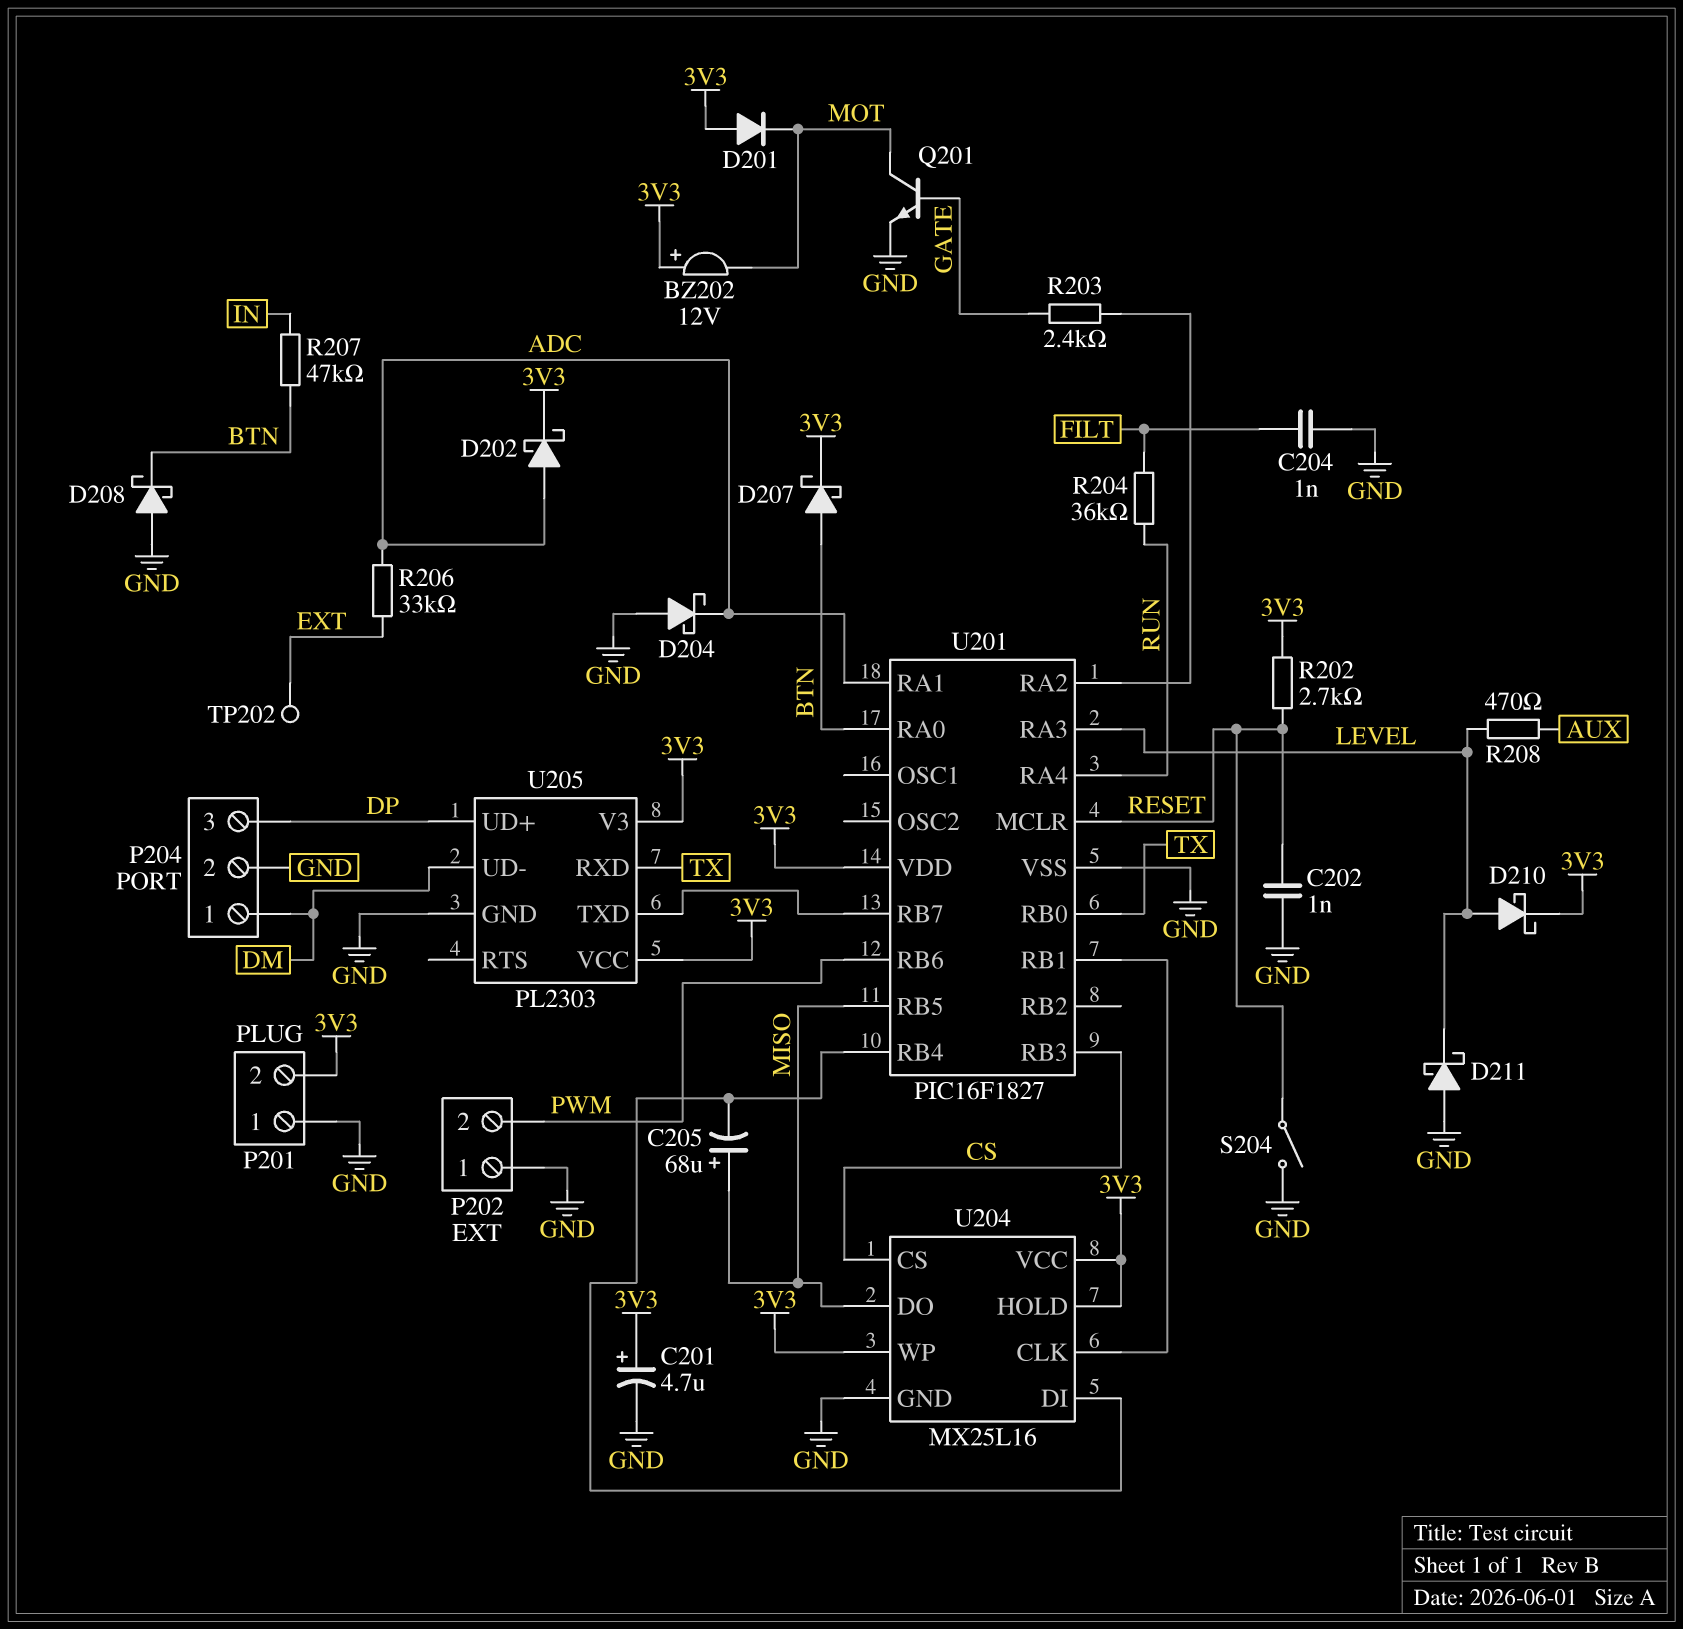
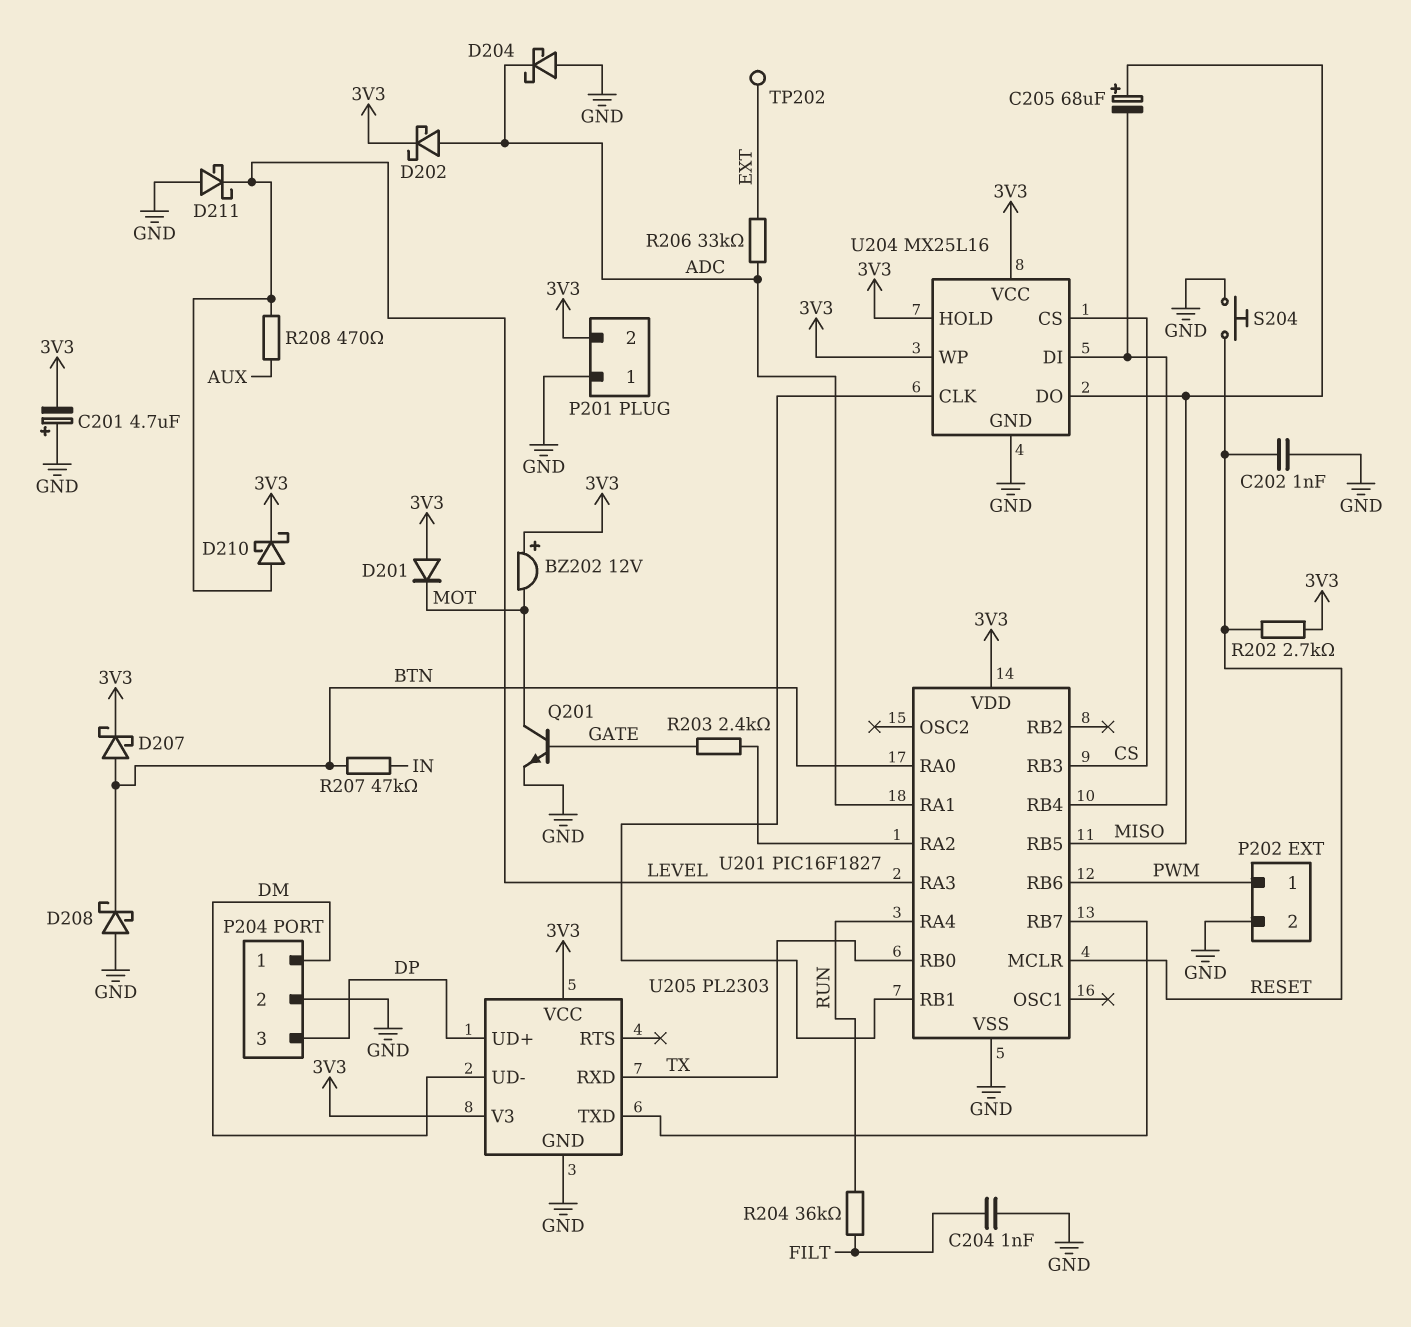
C201: 4.7uF (plus 3V3, minus GND) -> 4.7uF (plus GND, minus 3V3)
P202 pin 1: GND -> PWM
P202 pin 2: PWM -> GND
S204: switch (GND, RESET) -> button (GND, RESET)

